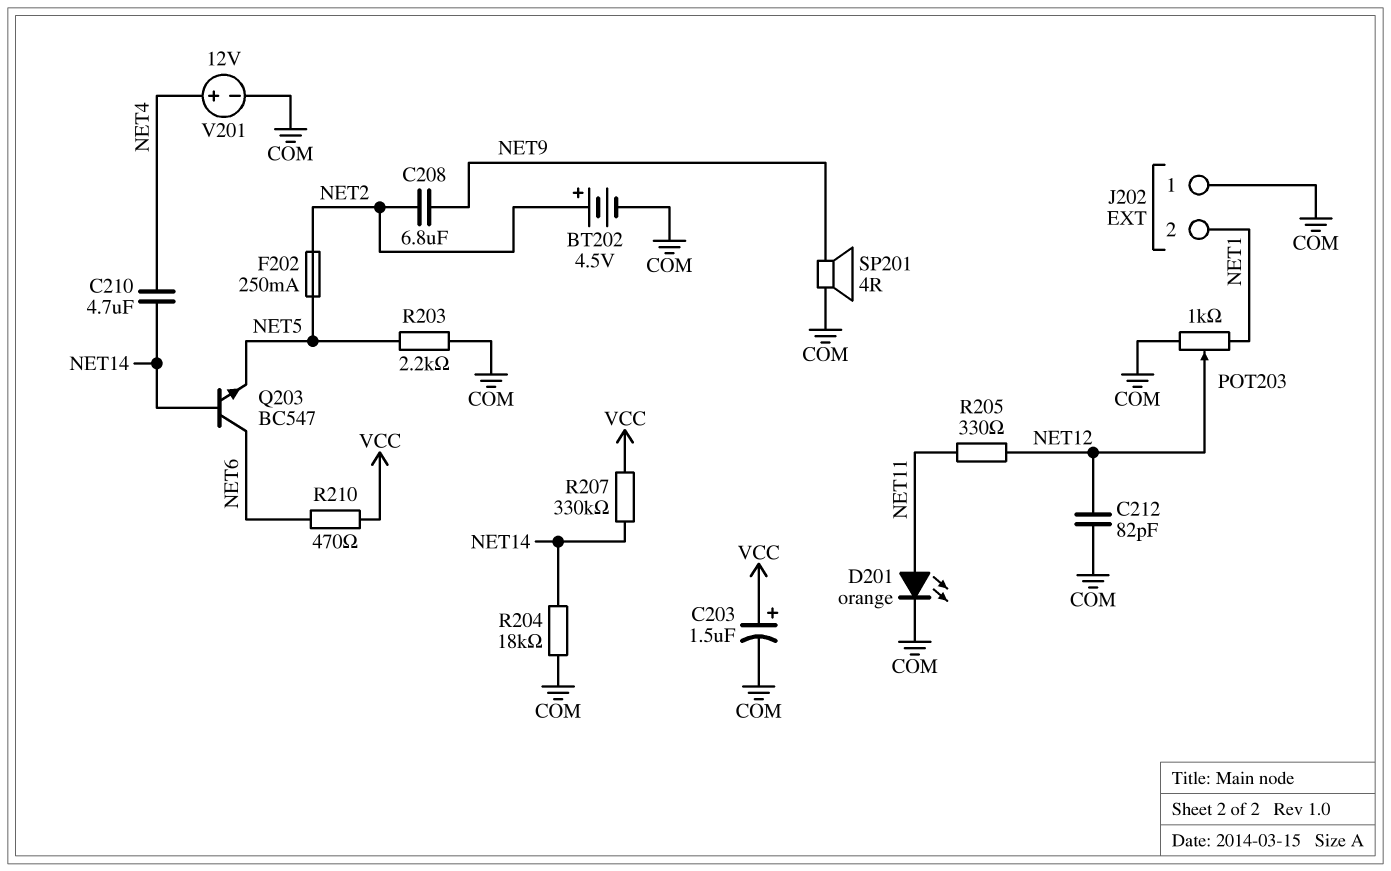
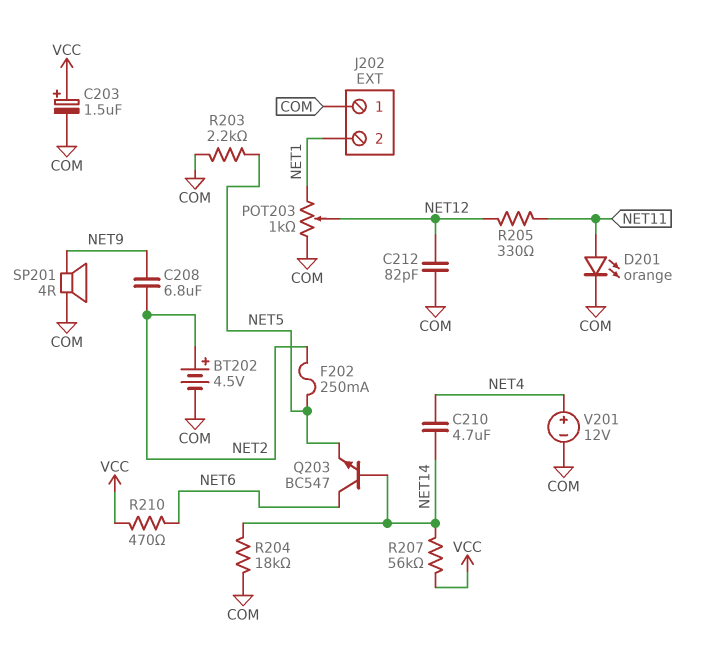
R207: 330k (NET14, VCC) -> 56k (NET14, VCC)

